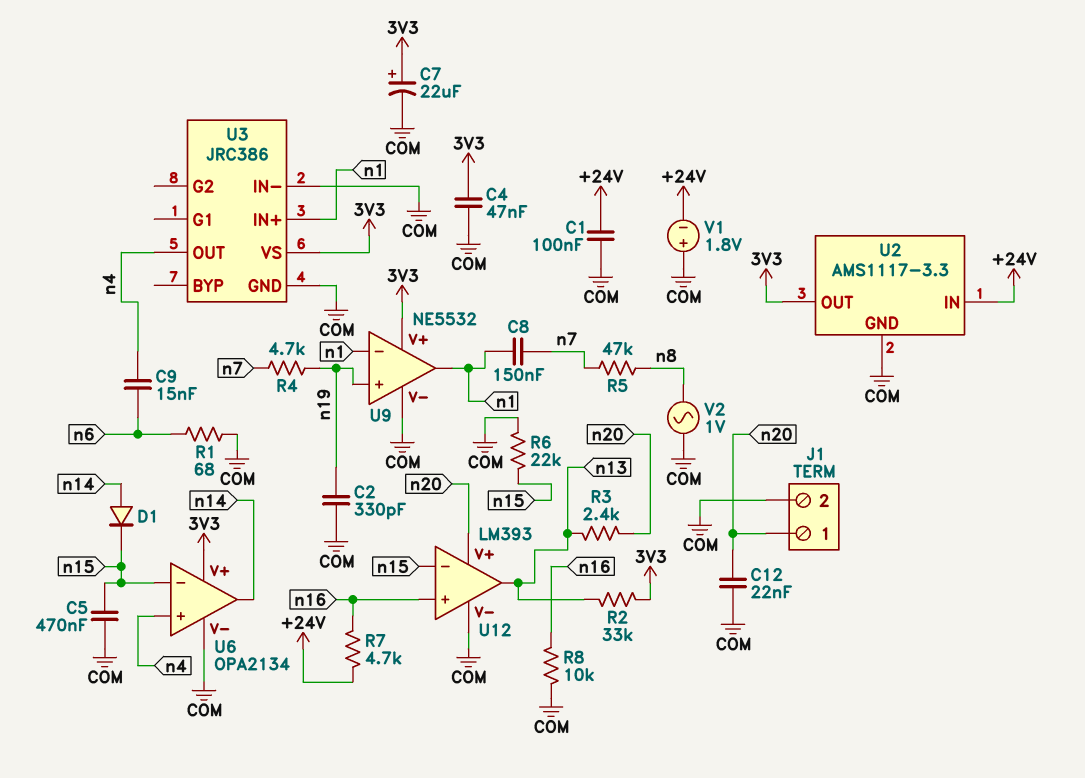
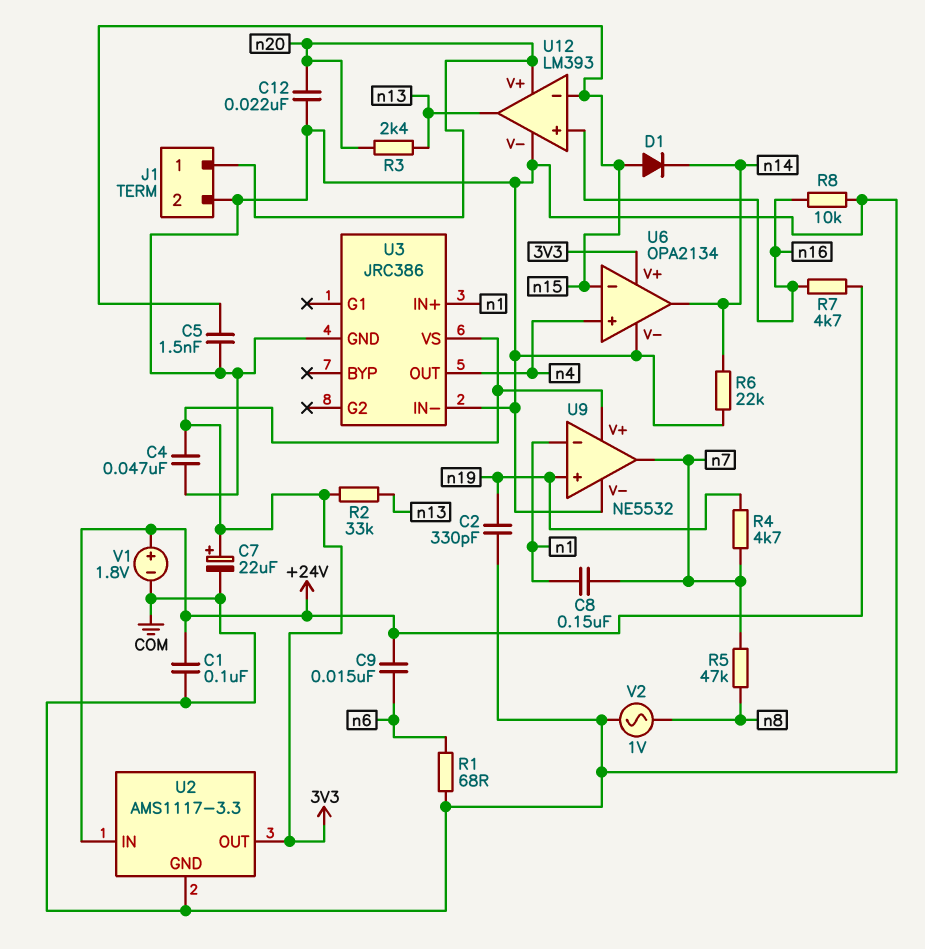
C5: 470nF (COM, n15) -> 1.5nF (COM, n15)
C9: 15nF (n4, n6) -> 15nF (+24V, n6)
D1: diode (A n14, K n15) -> diode (A n15, K n14)
R6: 22k (COM, n15) -> 22k (COM, n14)
U9 pin out: n1 -> n7
V1: 1.8V (plus COM, minus +24V) -> 1.8V (plus +24V, minus COM)

